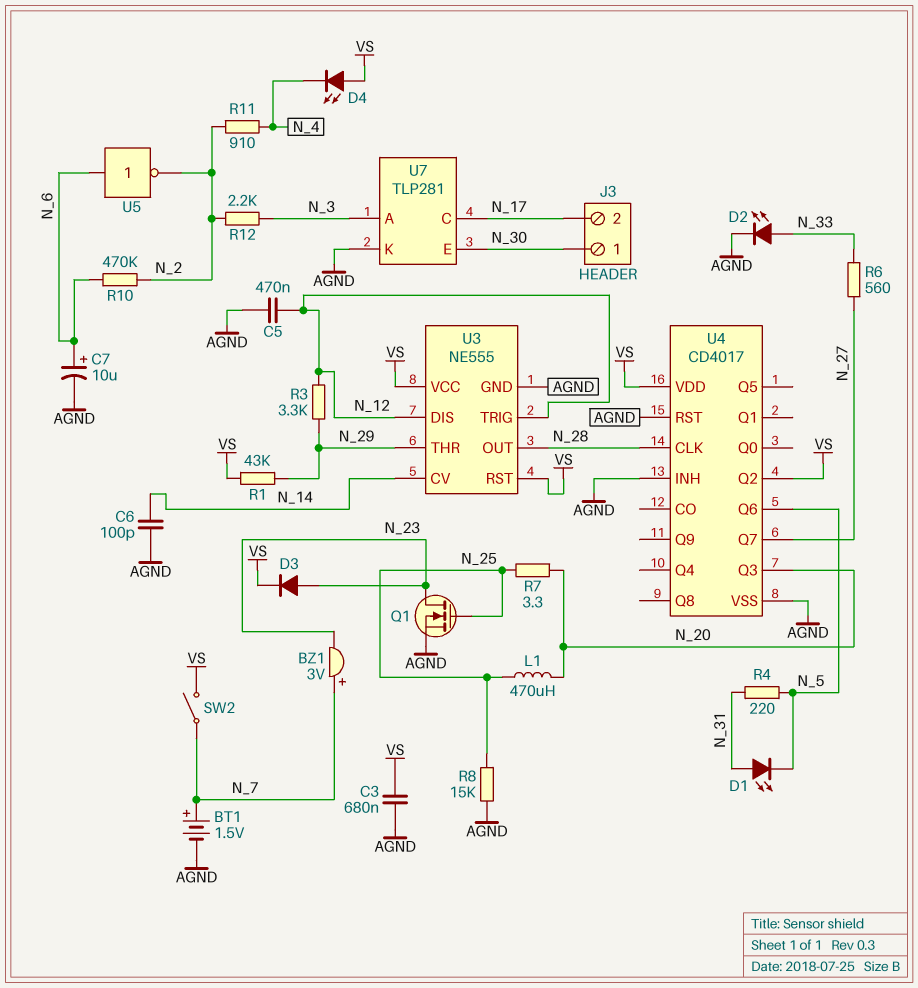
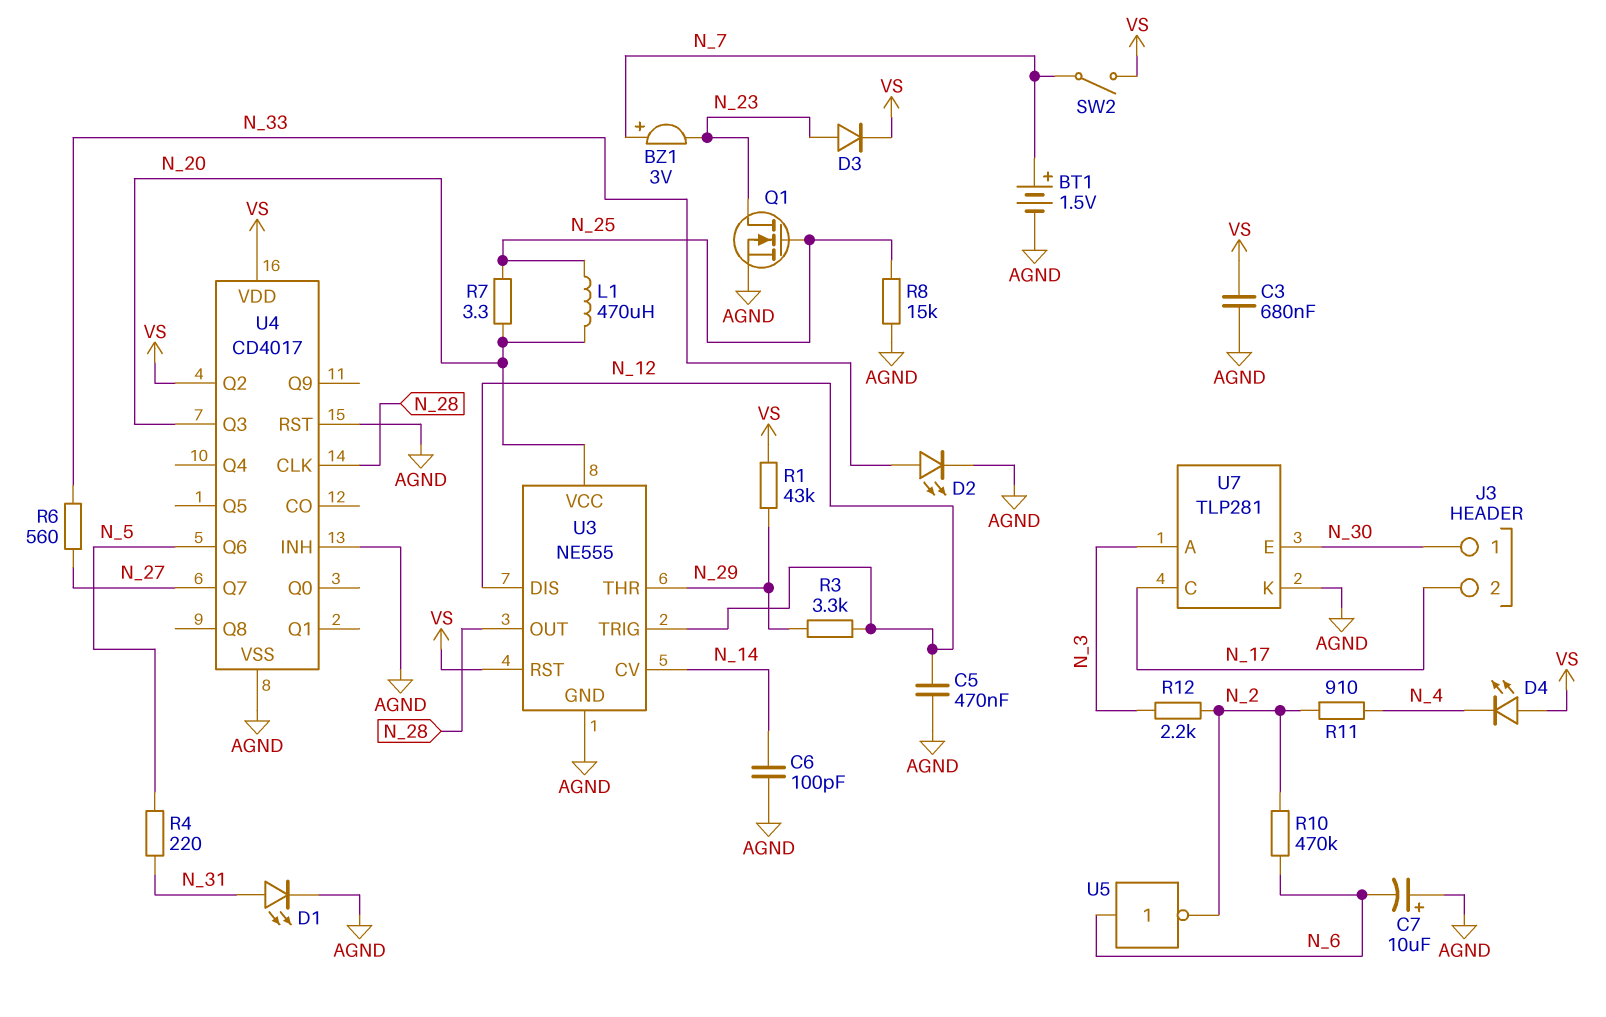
C7: 10uF (plus N_6, minus AGND) -> 10uF (plus AGND, minus N_6)
D1: LED (A N_31, K N_5) -> LED (A N_31, K AGND)
U3 pin VCC: VS -> N_20

